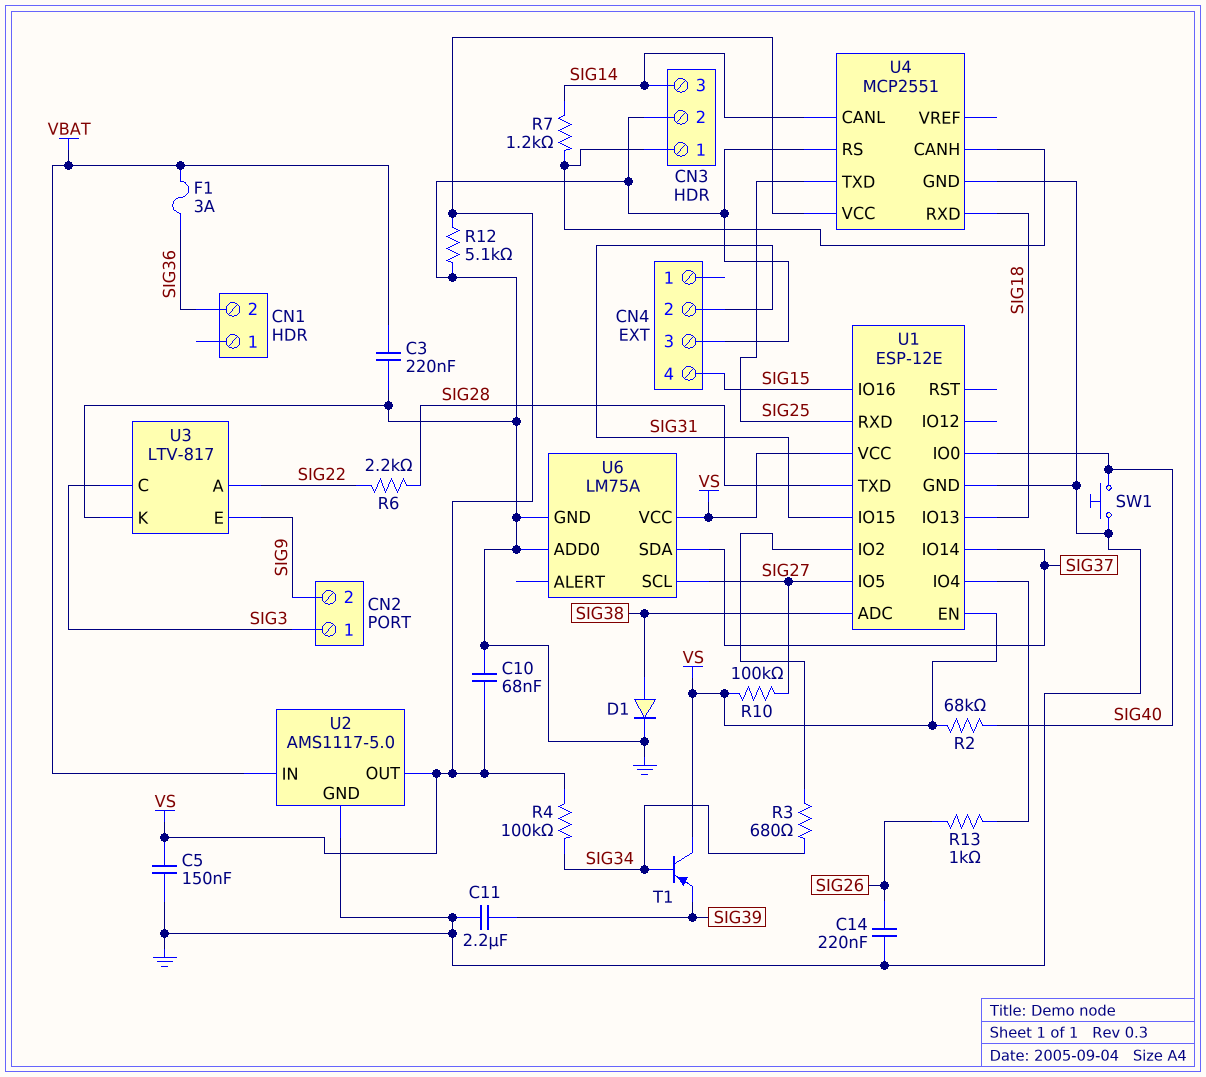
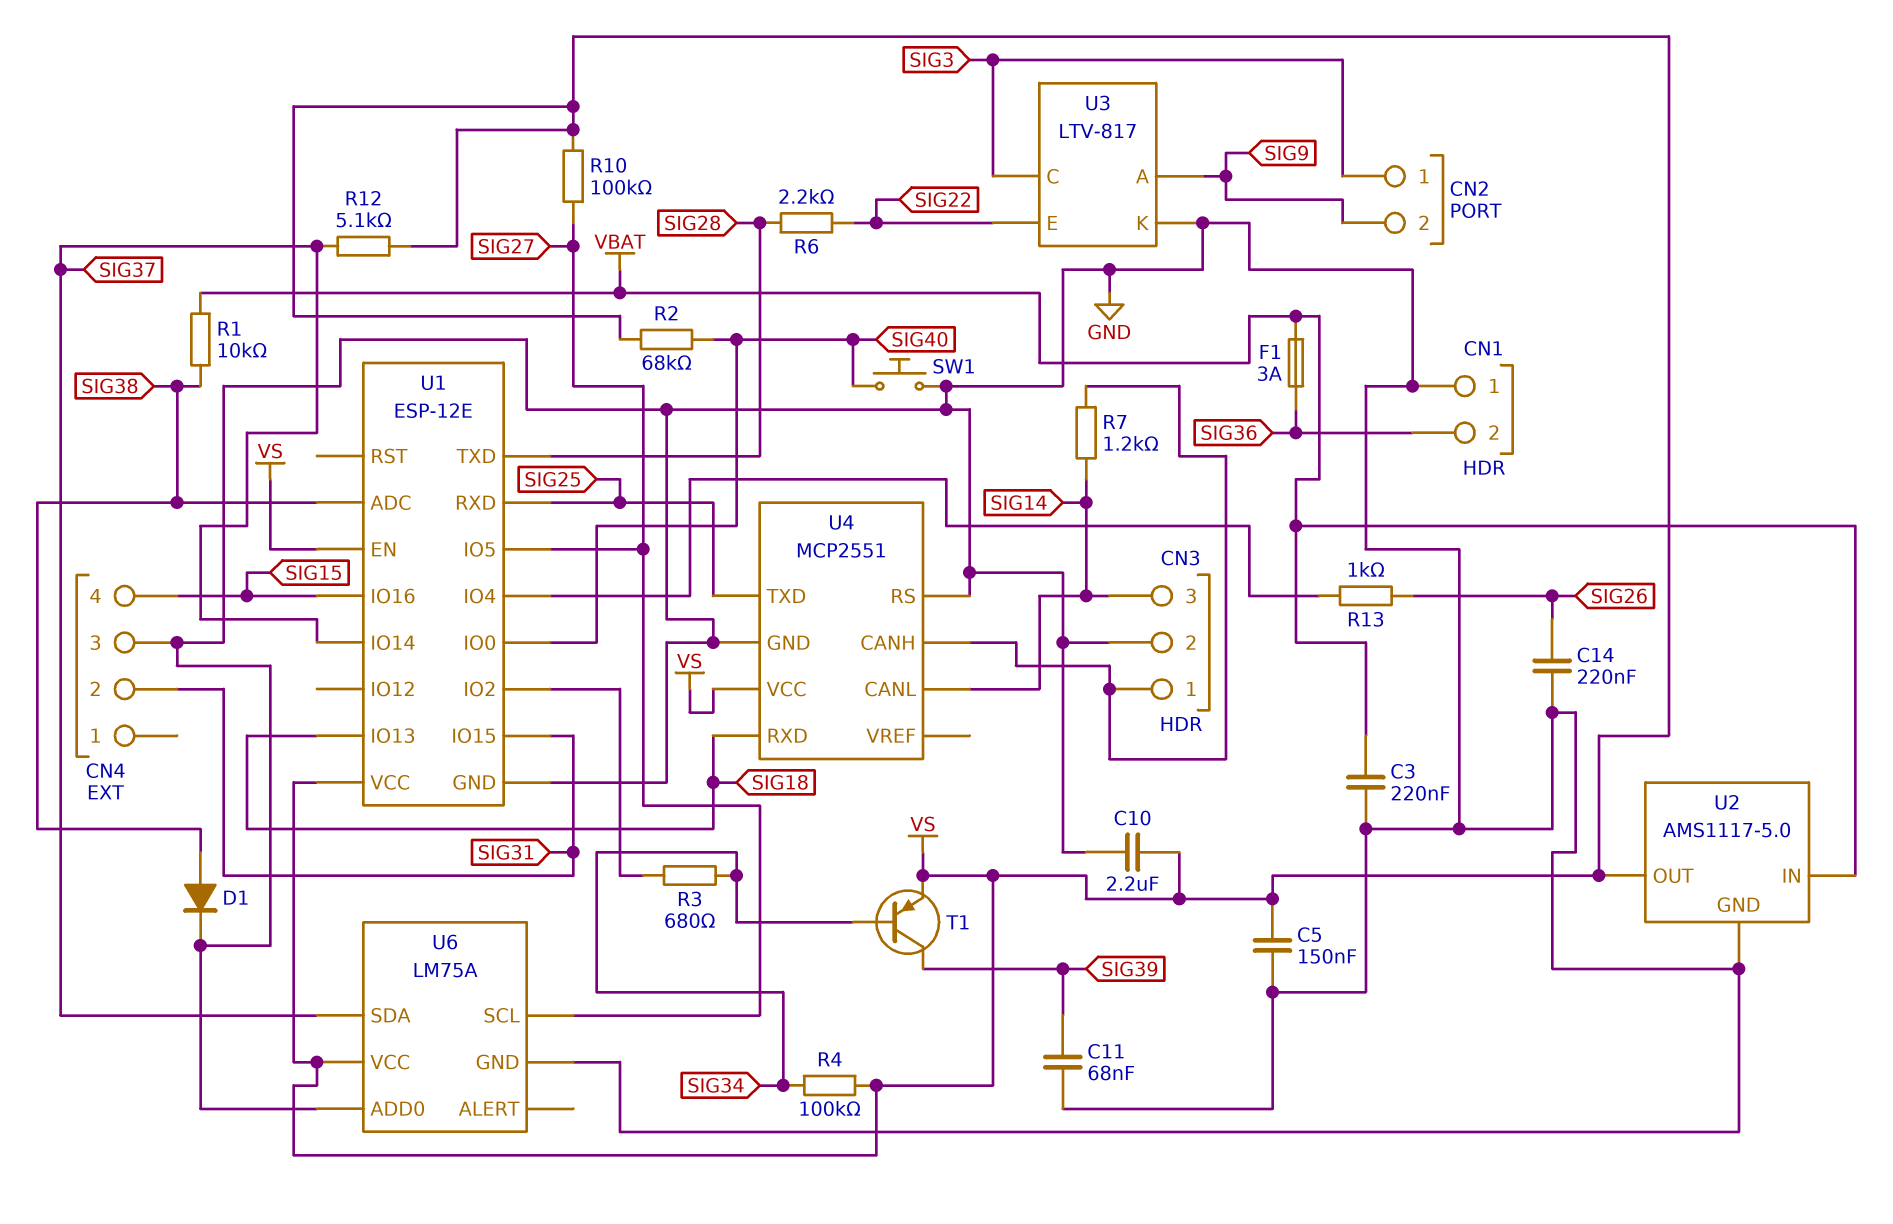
C10: 68nF (GND, VS) -> 2.2uF (GND, VS)
C11: 2.2uF (GND, SIG39) -> 68nF (GND, SIG39)
CN1 pin 1: none -> GND
R1: none -> 10k (SIG38, VBAT)
R12: 5.1k (GND, VS) -> 5.1k (SIG37, VS)
T1: PNP (B SIG34, C VS, E SIG39) -> PNP (B SIG34, C SIG39, E VS)
U3 pin A: SIG22 -> SIG9
U3 pin E: SIG9 -> SIG22

